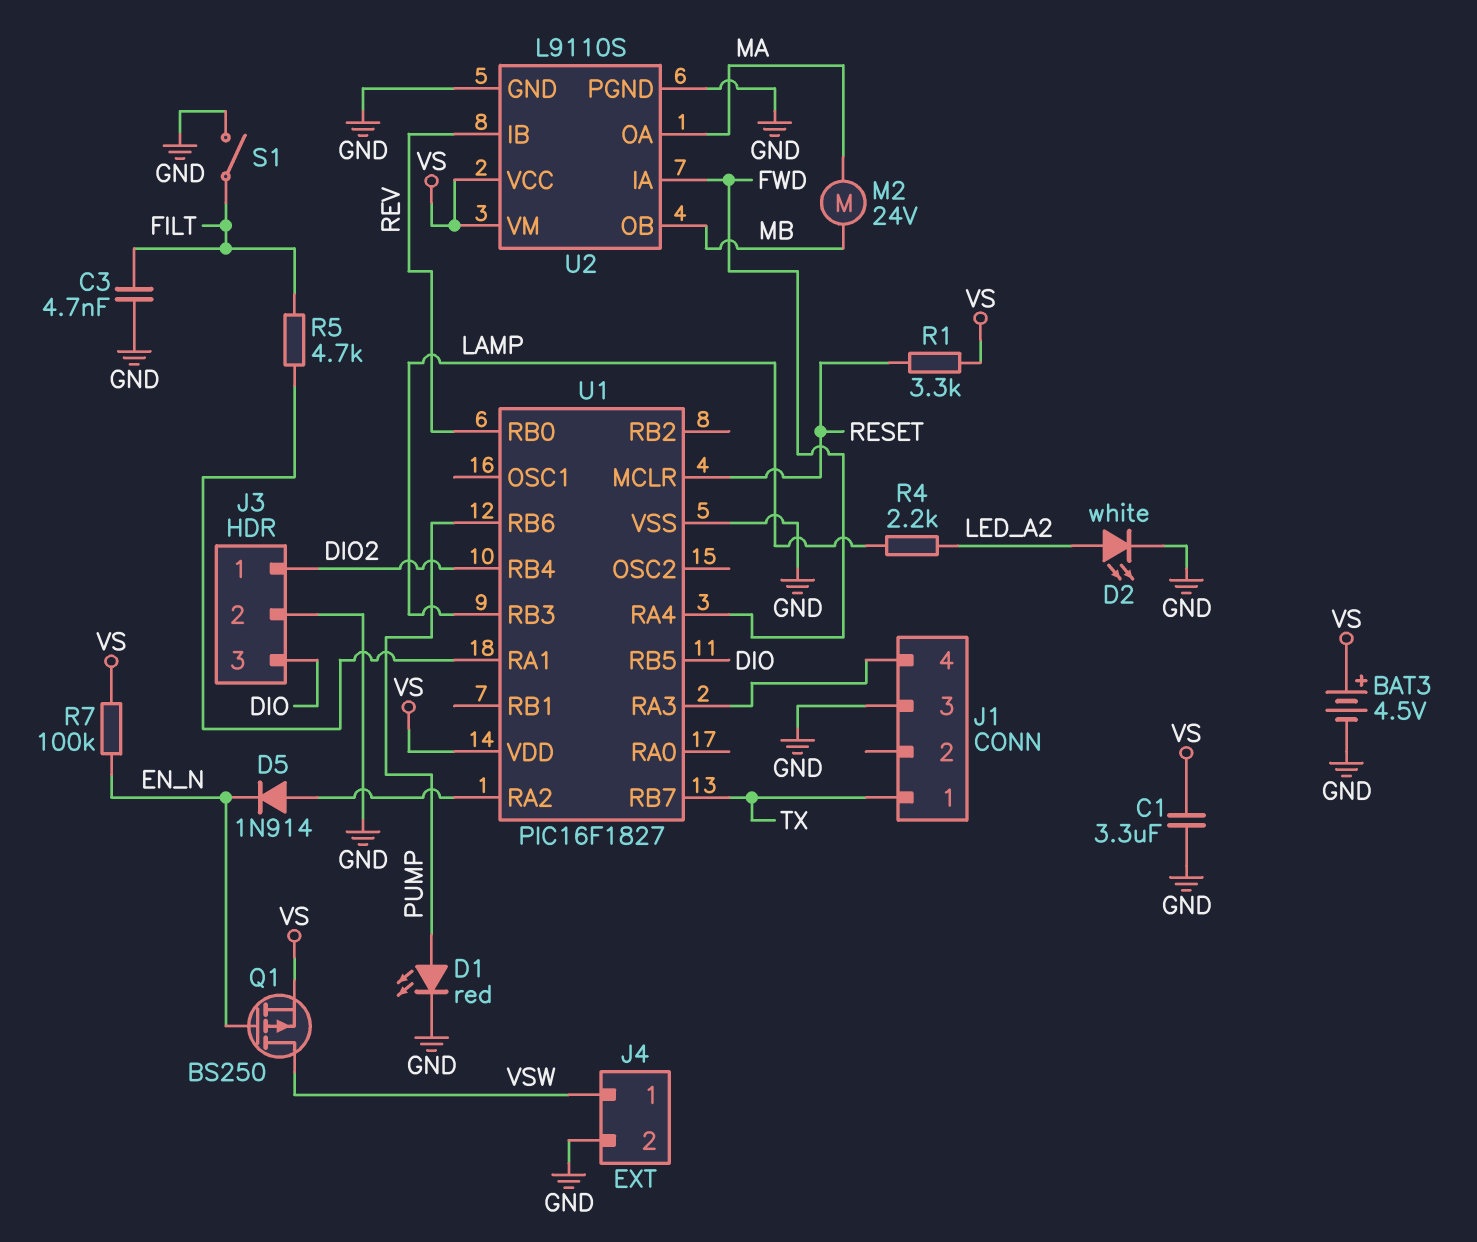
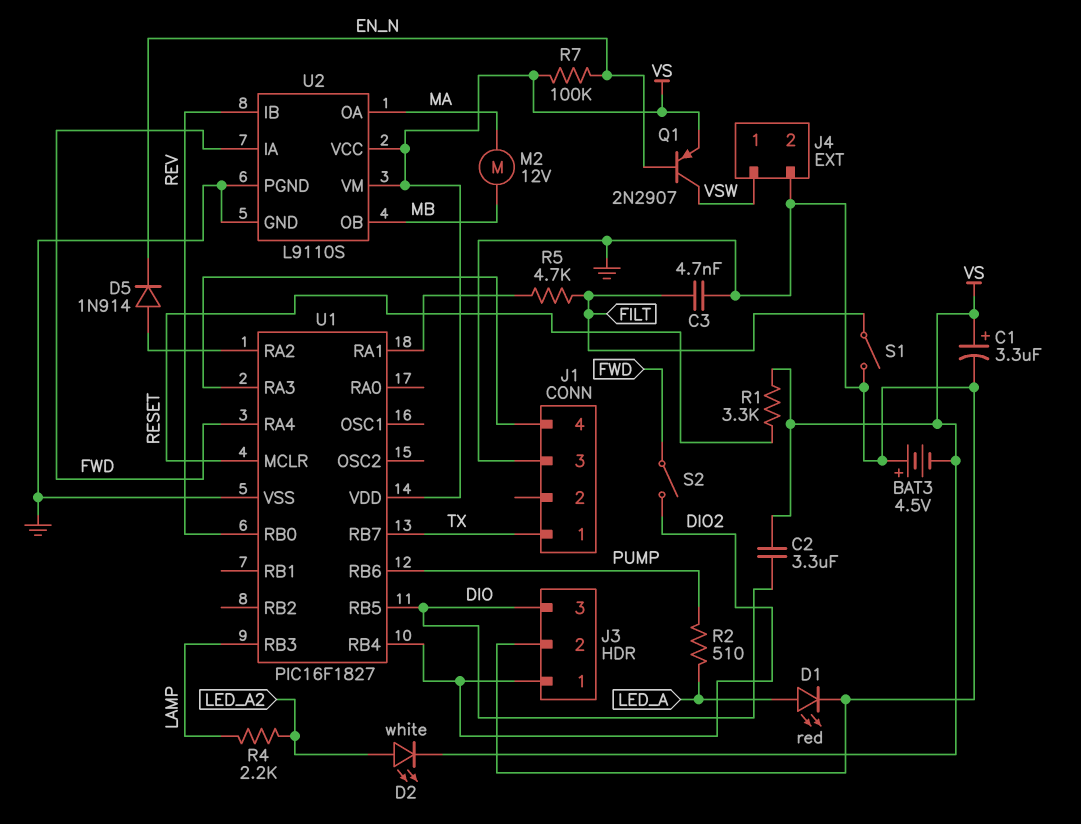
BAT3: 4.5V (plus VS, minus GND) -> 4.5V (plus GND, minus VS)
C1: 3.3uF (GND, VS) -> 3.3uF (plus VS, minus GND)
C2: none -> 3.3uF (DIO, VS)
D1: LED red (A PUMP, K GND) -> LED red (A LED_A, K GND)
D2: LED white (A LED_A2, K GND) -> LED white (A LED_A2, K VS)
M2: motor 24V (MA, MB) -> motor 12V (MA, MB)
Q1: PMOS BS250 (G EN_N, D VSW, S VS) -> PNP 2N2907 (B EN_N, C VSW, E VS)
R2: none -> 510 (LED_A, PUMP)
S2: none -> switch (DIO2, FWD)

